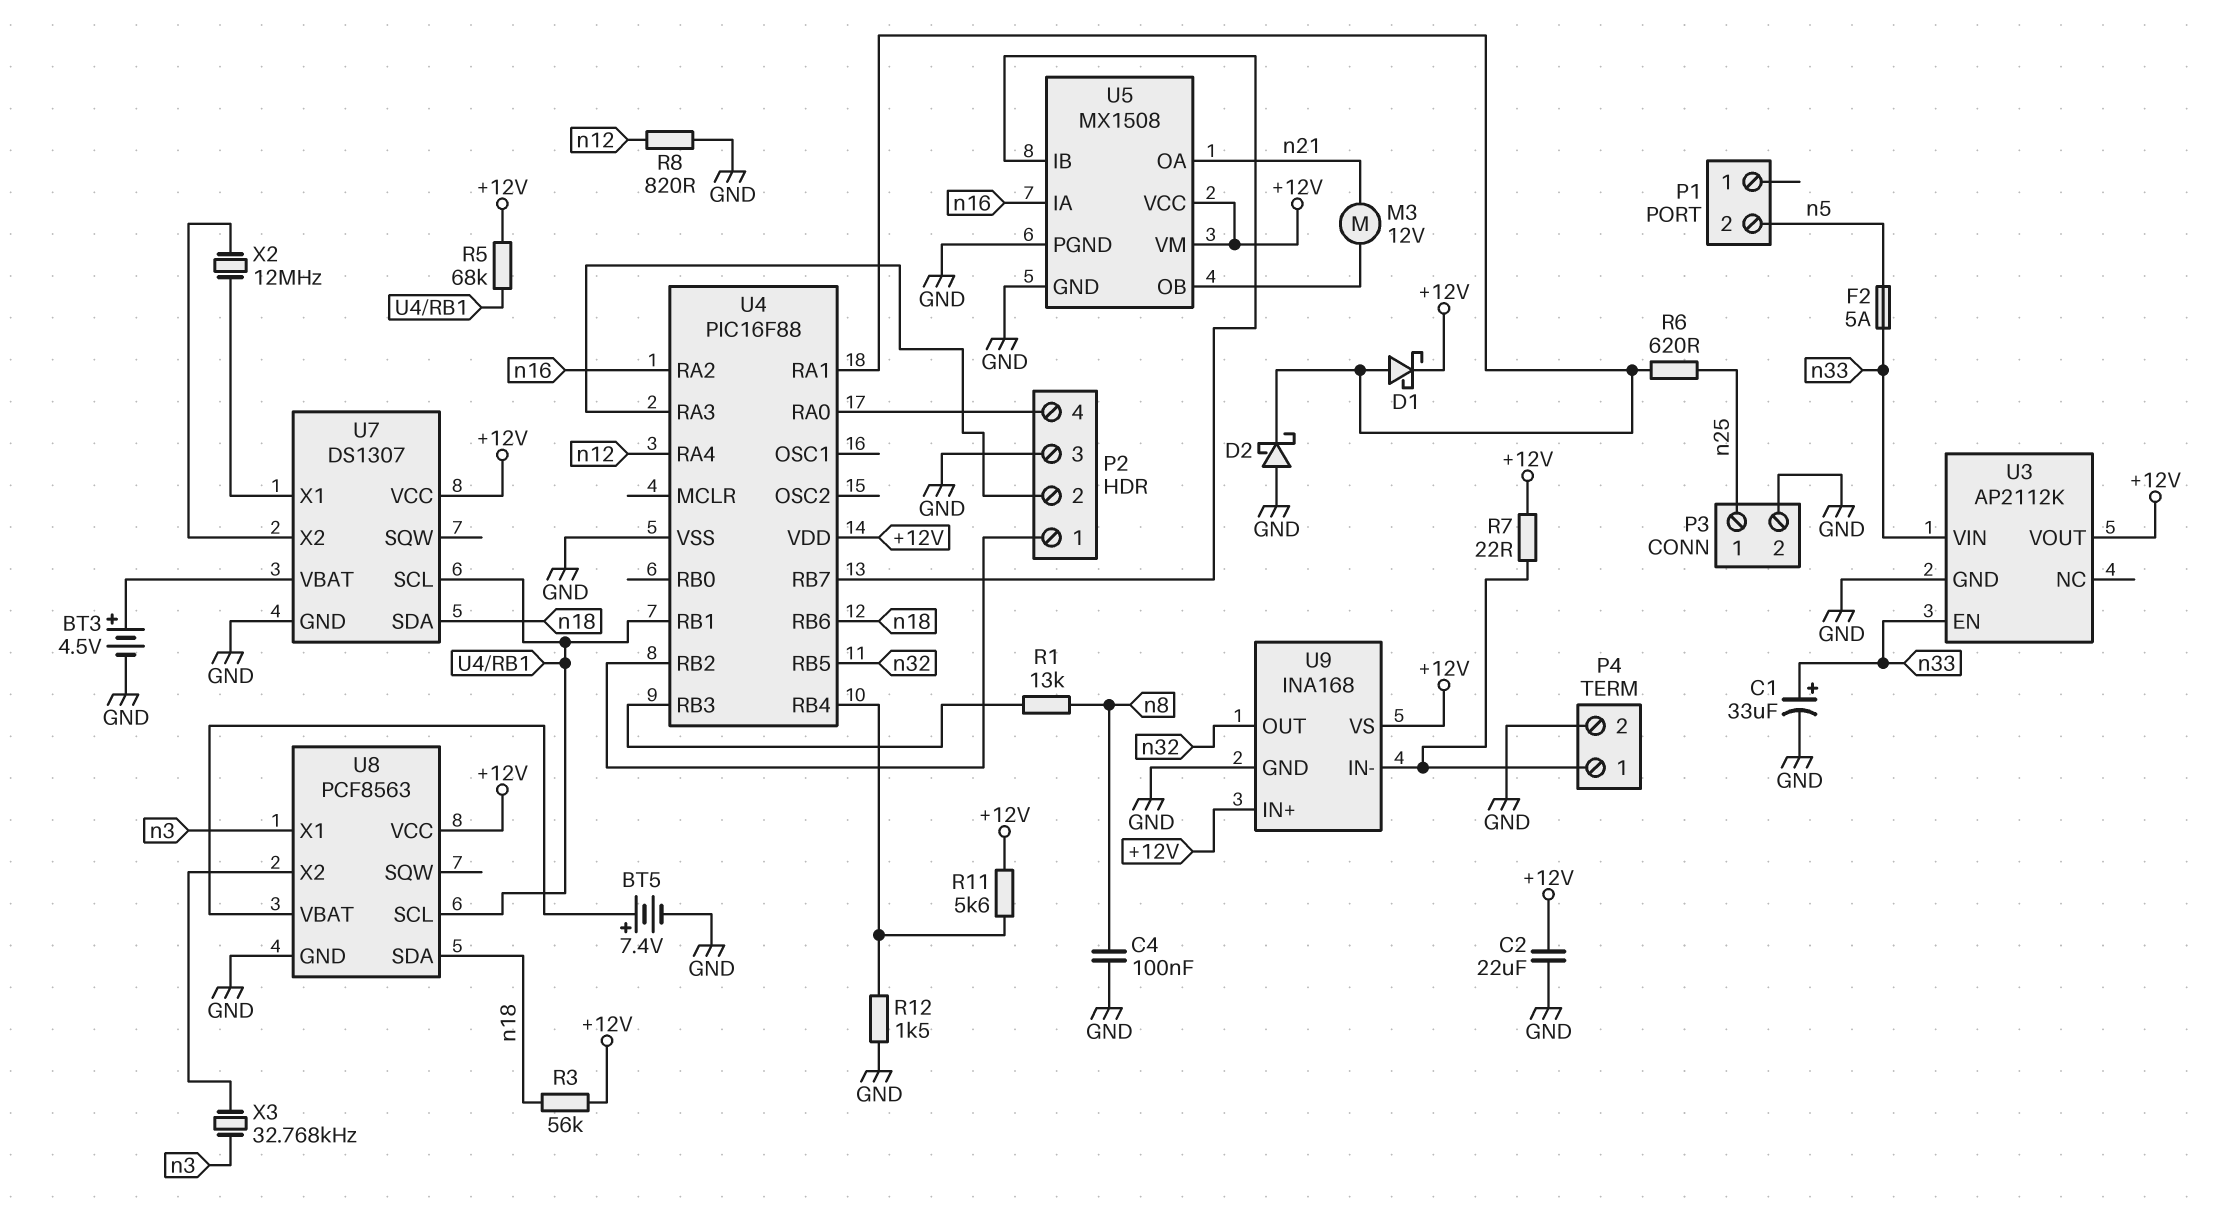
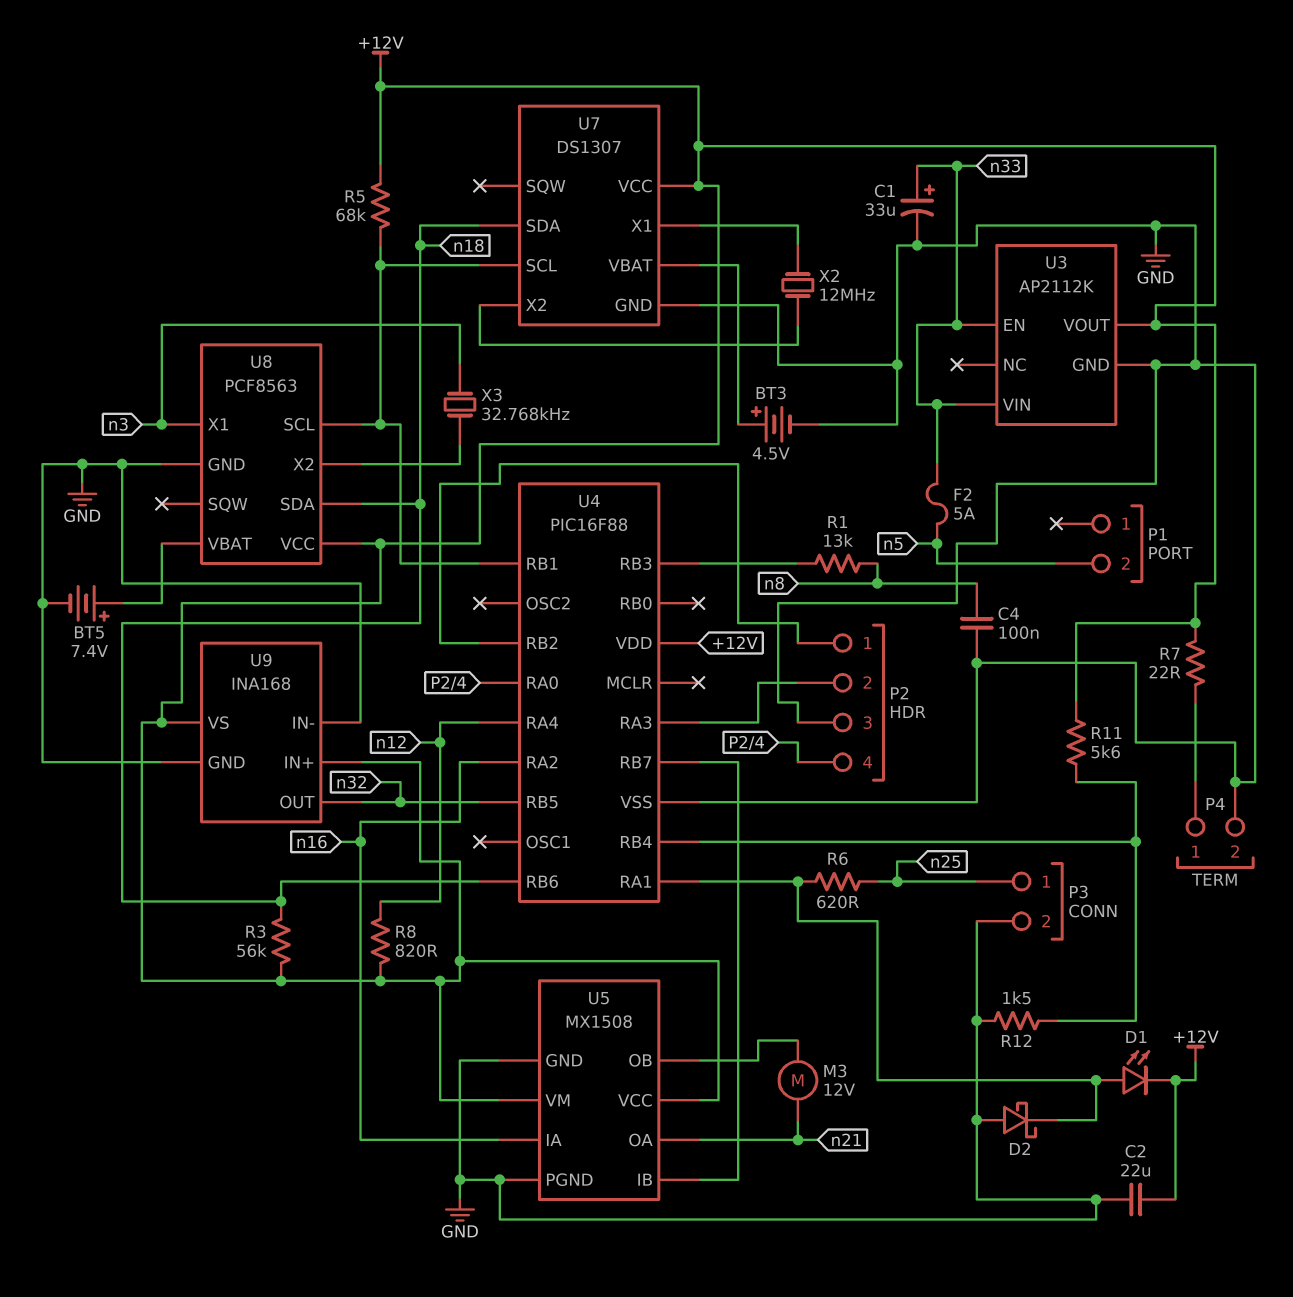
D1: schottky (A U4/RA1, K +12V) -> LED (A U4/RA1, K +12V)
R8: 820 (GND, n12) -> 820 (+12V, n12)
U9 pin IN-: P4/1 -> GND

